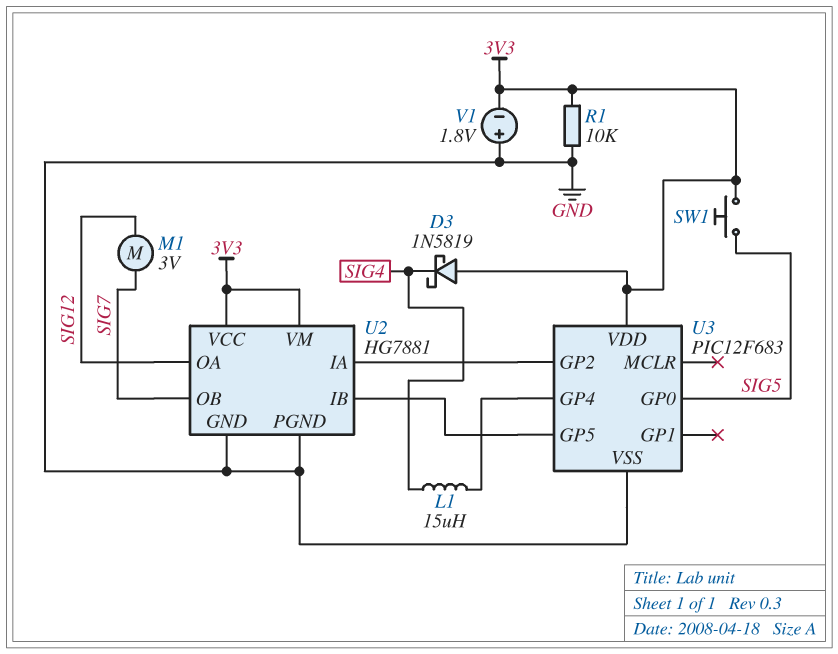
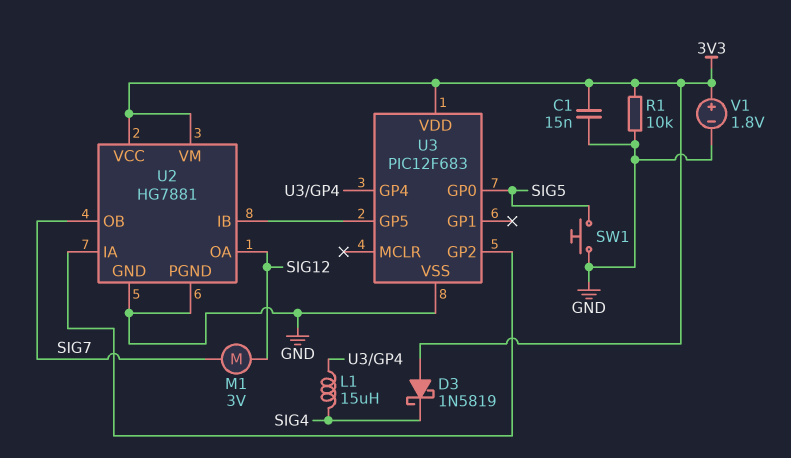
C1: none -> 15nF (3V3, GND)
SW1: button (3V3, SIG5) -> button (GND, SIG5)
V1: 1.8V (plus GND, minus 3V3) -> 1.8V (plus 3V3, minus GND)

